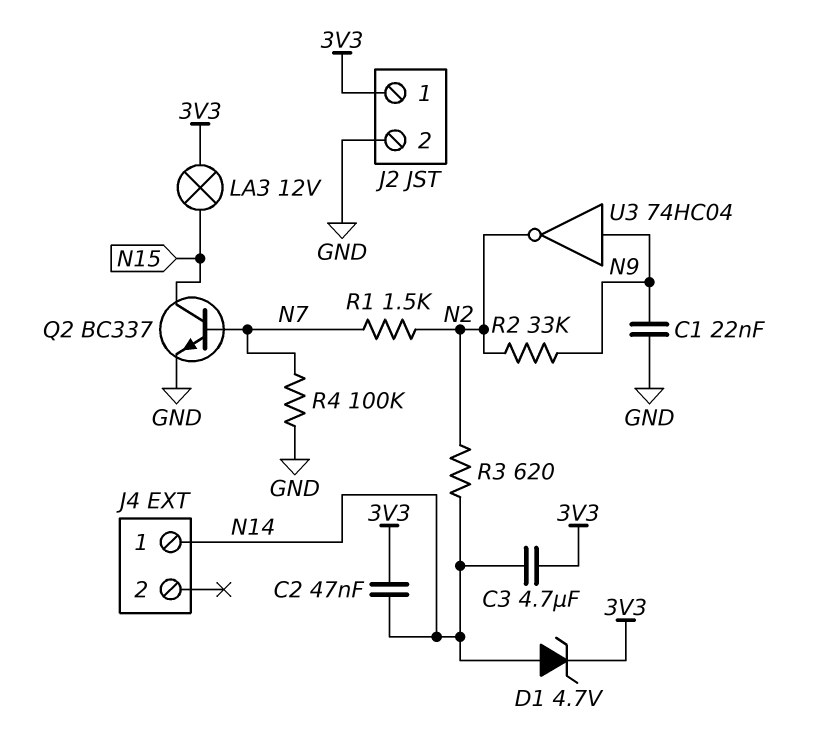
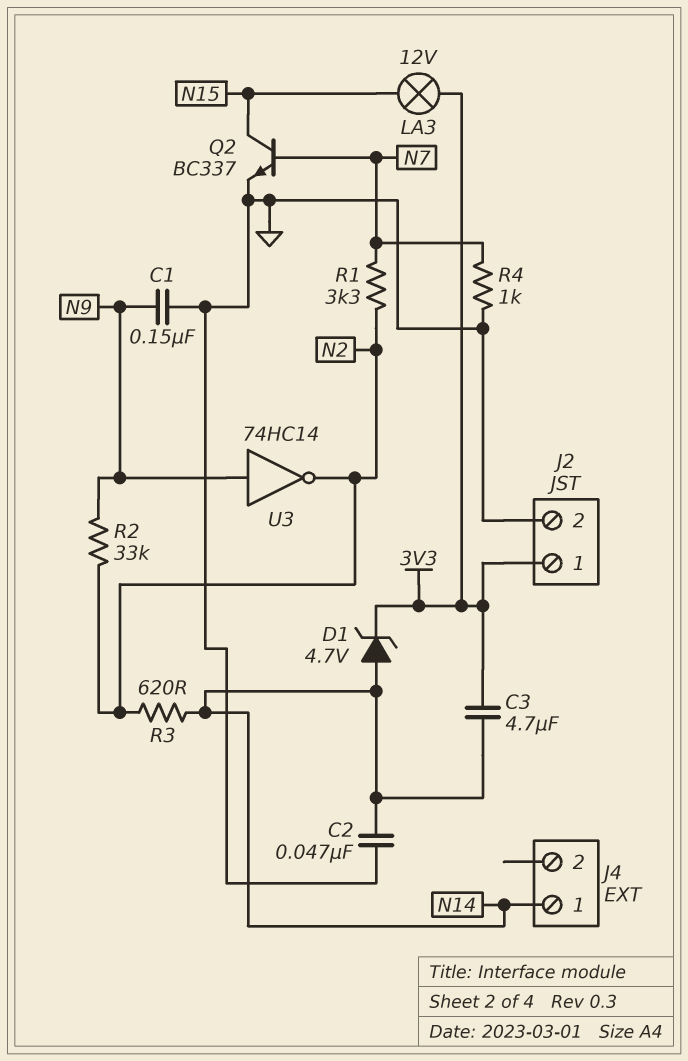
C1: 22nF (GND, N9) -> 150nF (GND, N9)
C2: 47nF (3V3, N14) -> 47nF (GND, N14)
R1: 1.5k (N2, N7) -> 3.3k (N2, N7)
R4: 100k (GND, N7) -> 1k (GND, N7)
U3: NOT 74HC04 (in N9, out N2) -> NOT 74HC14 (in N9, out N2)

